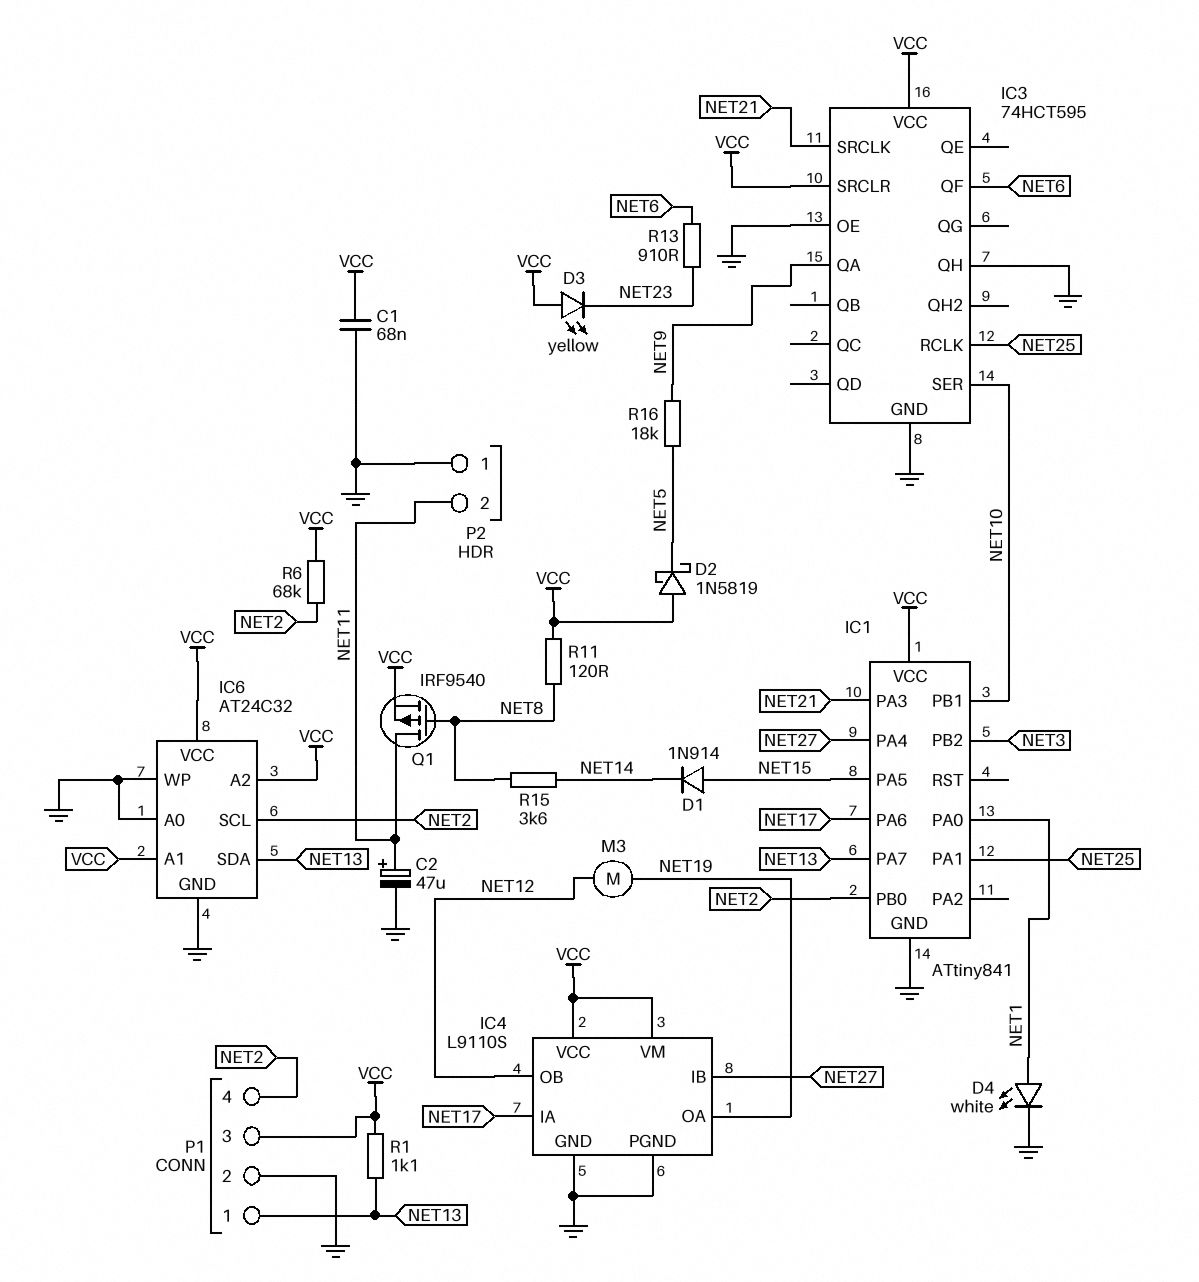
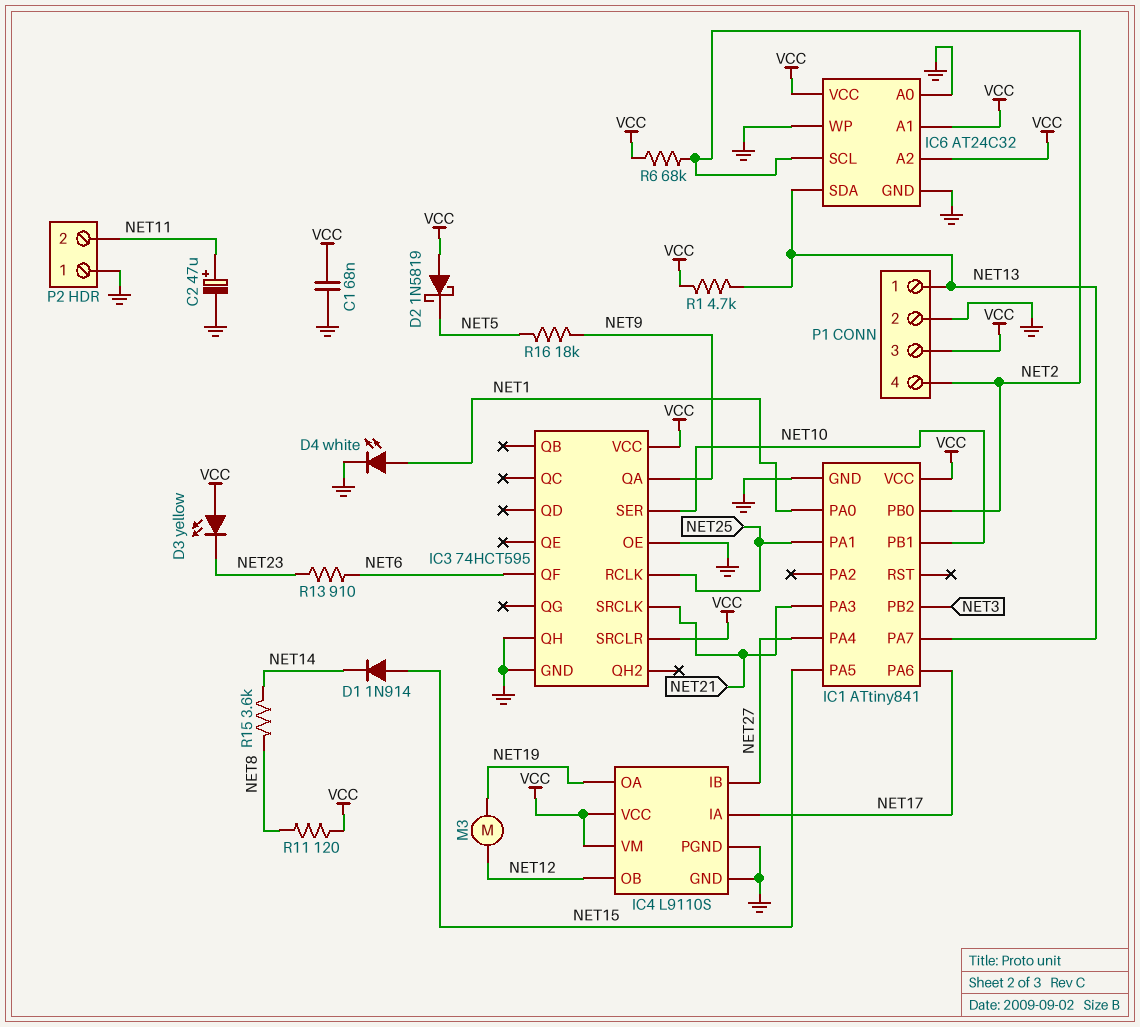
Q1: PMOS IRF9540 (G NET8, D NET11, S VCC) -> none
R1: 1.1k (NET13, VCC) -> 4.7k (NET13, VCC)

